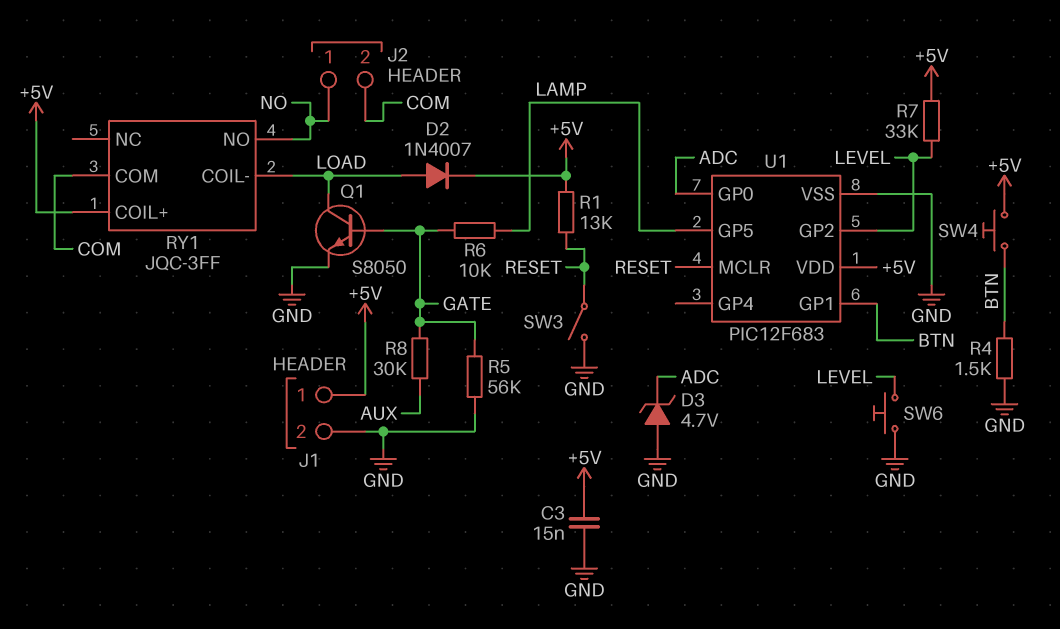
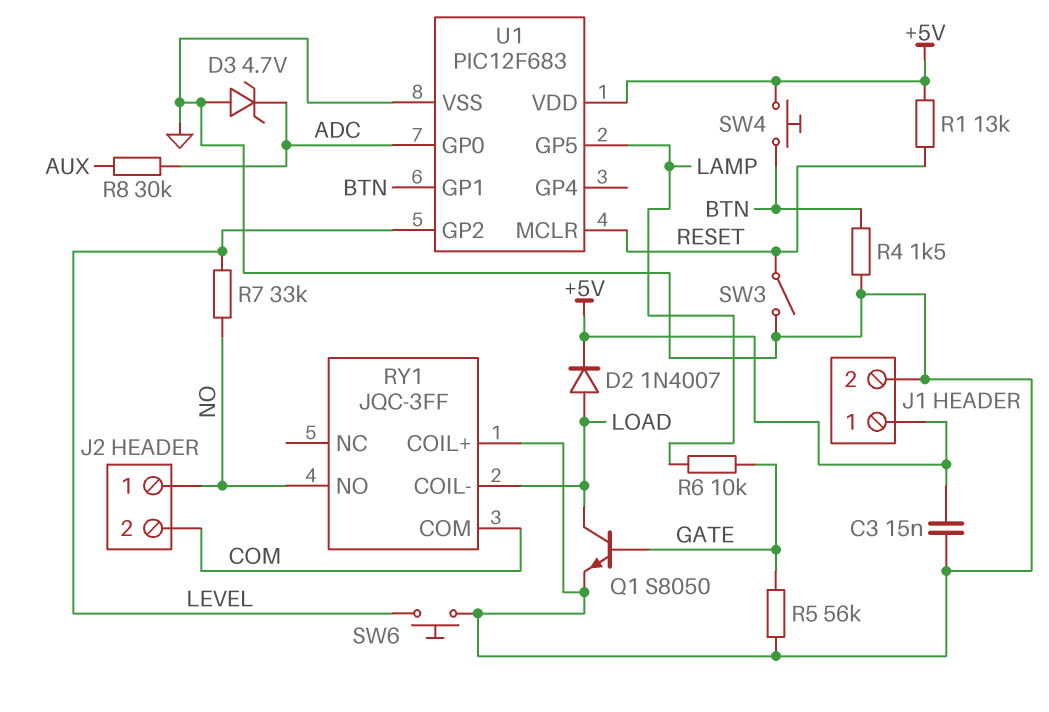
R7: 33k (+5V, LEVEL) -> 33k (LEVEL, NO)
R8: 30k (AUX, GATE) -> 30k (ADC, AUX)
RY1 pin COIL+: +5V -> GND

